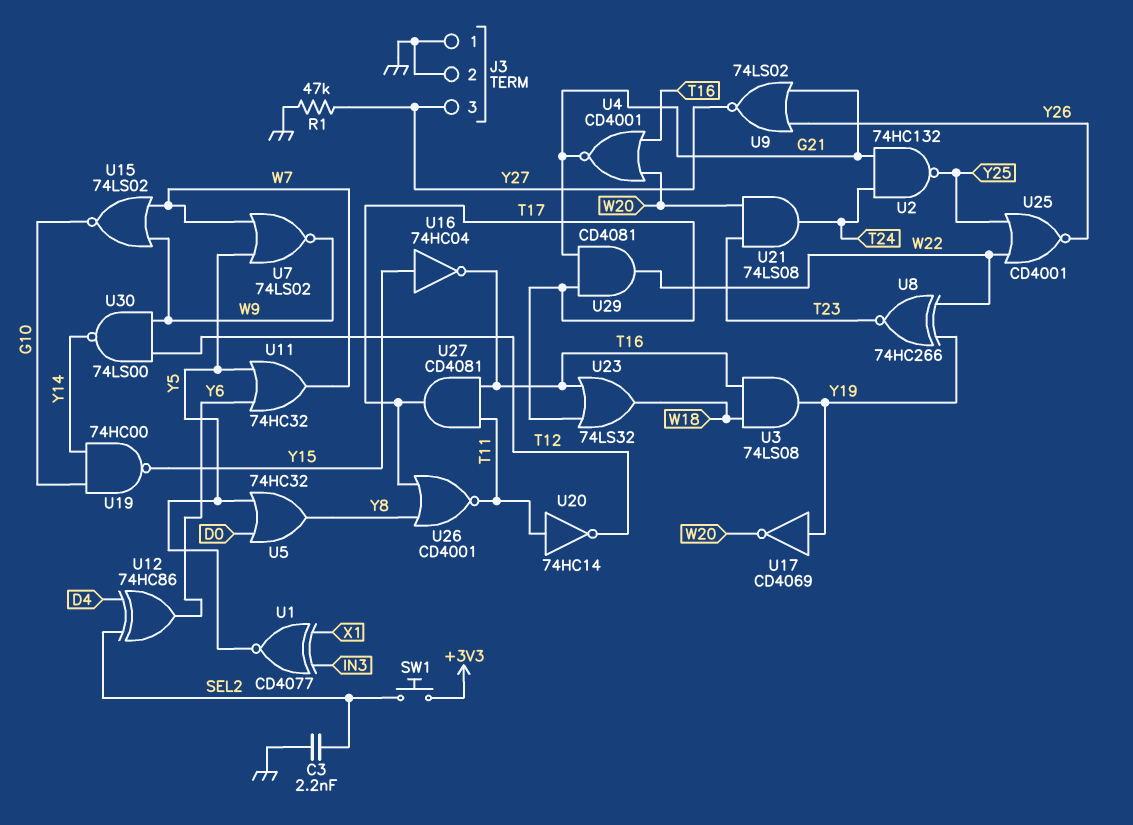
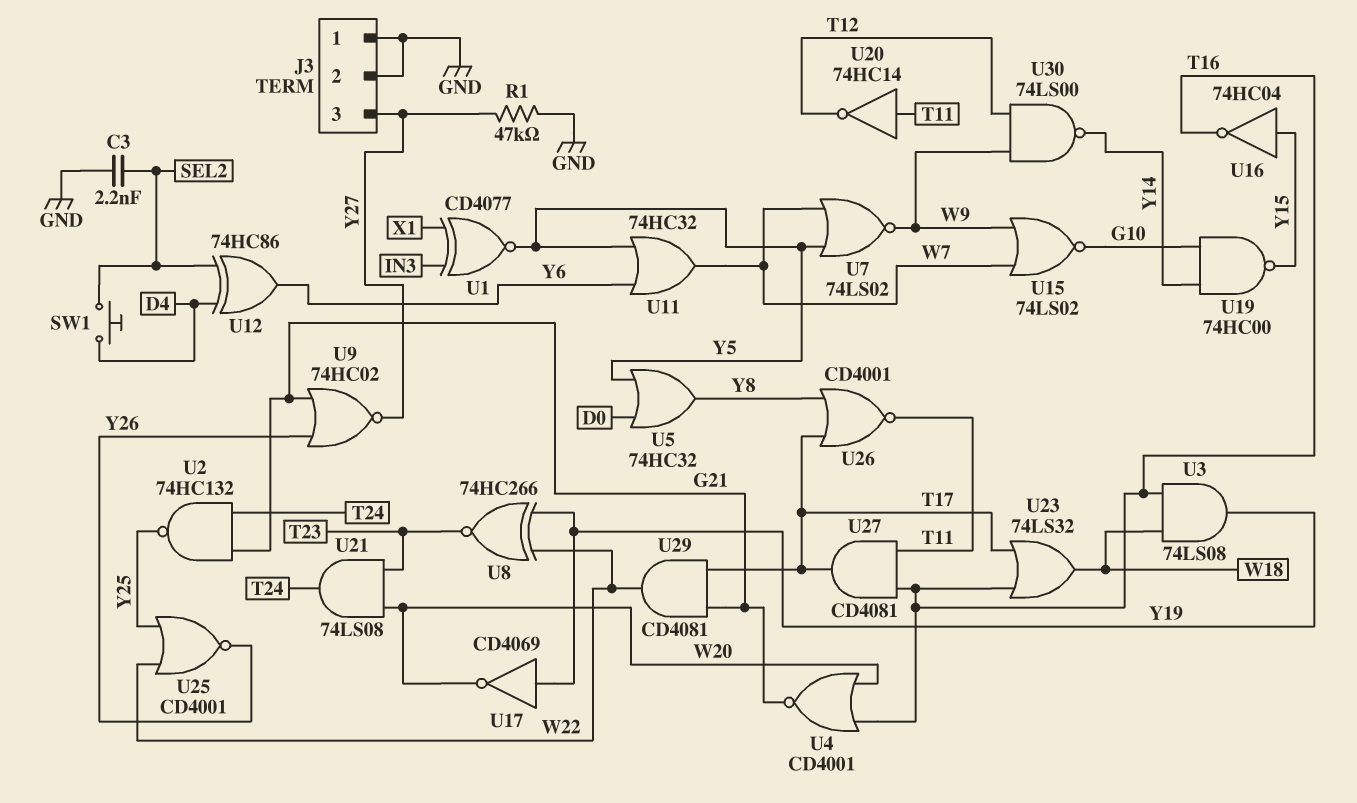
SW1: button (+3V3, SEL2) -> button (D4, SEL2)
U9: NOR 74LS02 (in G21, in Y26, out Y27) -> NOR 74HC02 (in G21, in Y26, out Y27)

